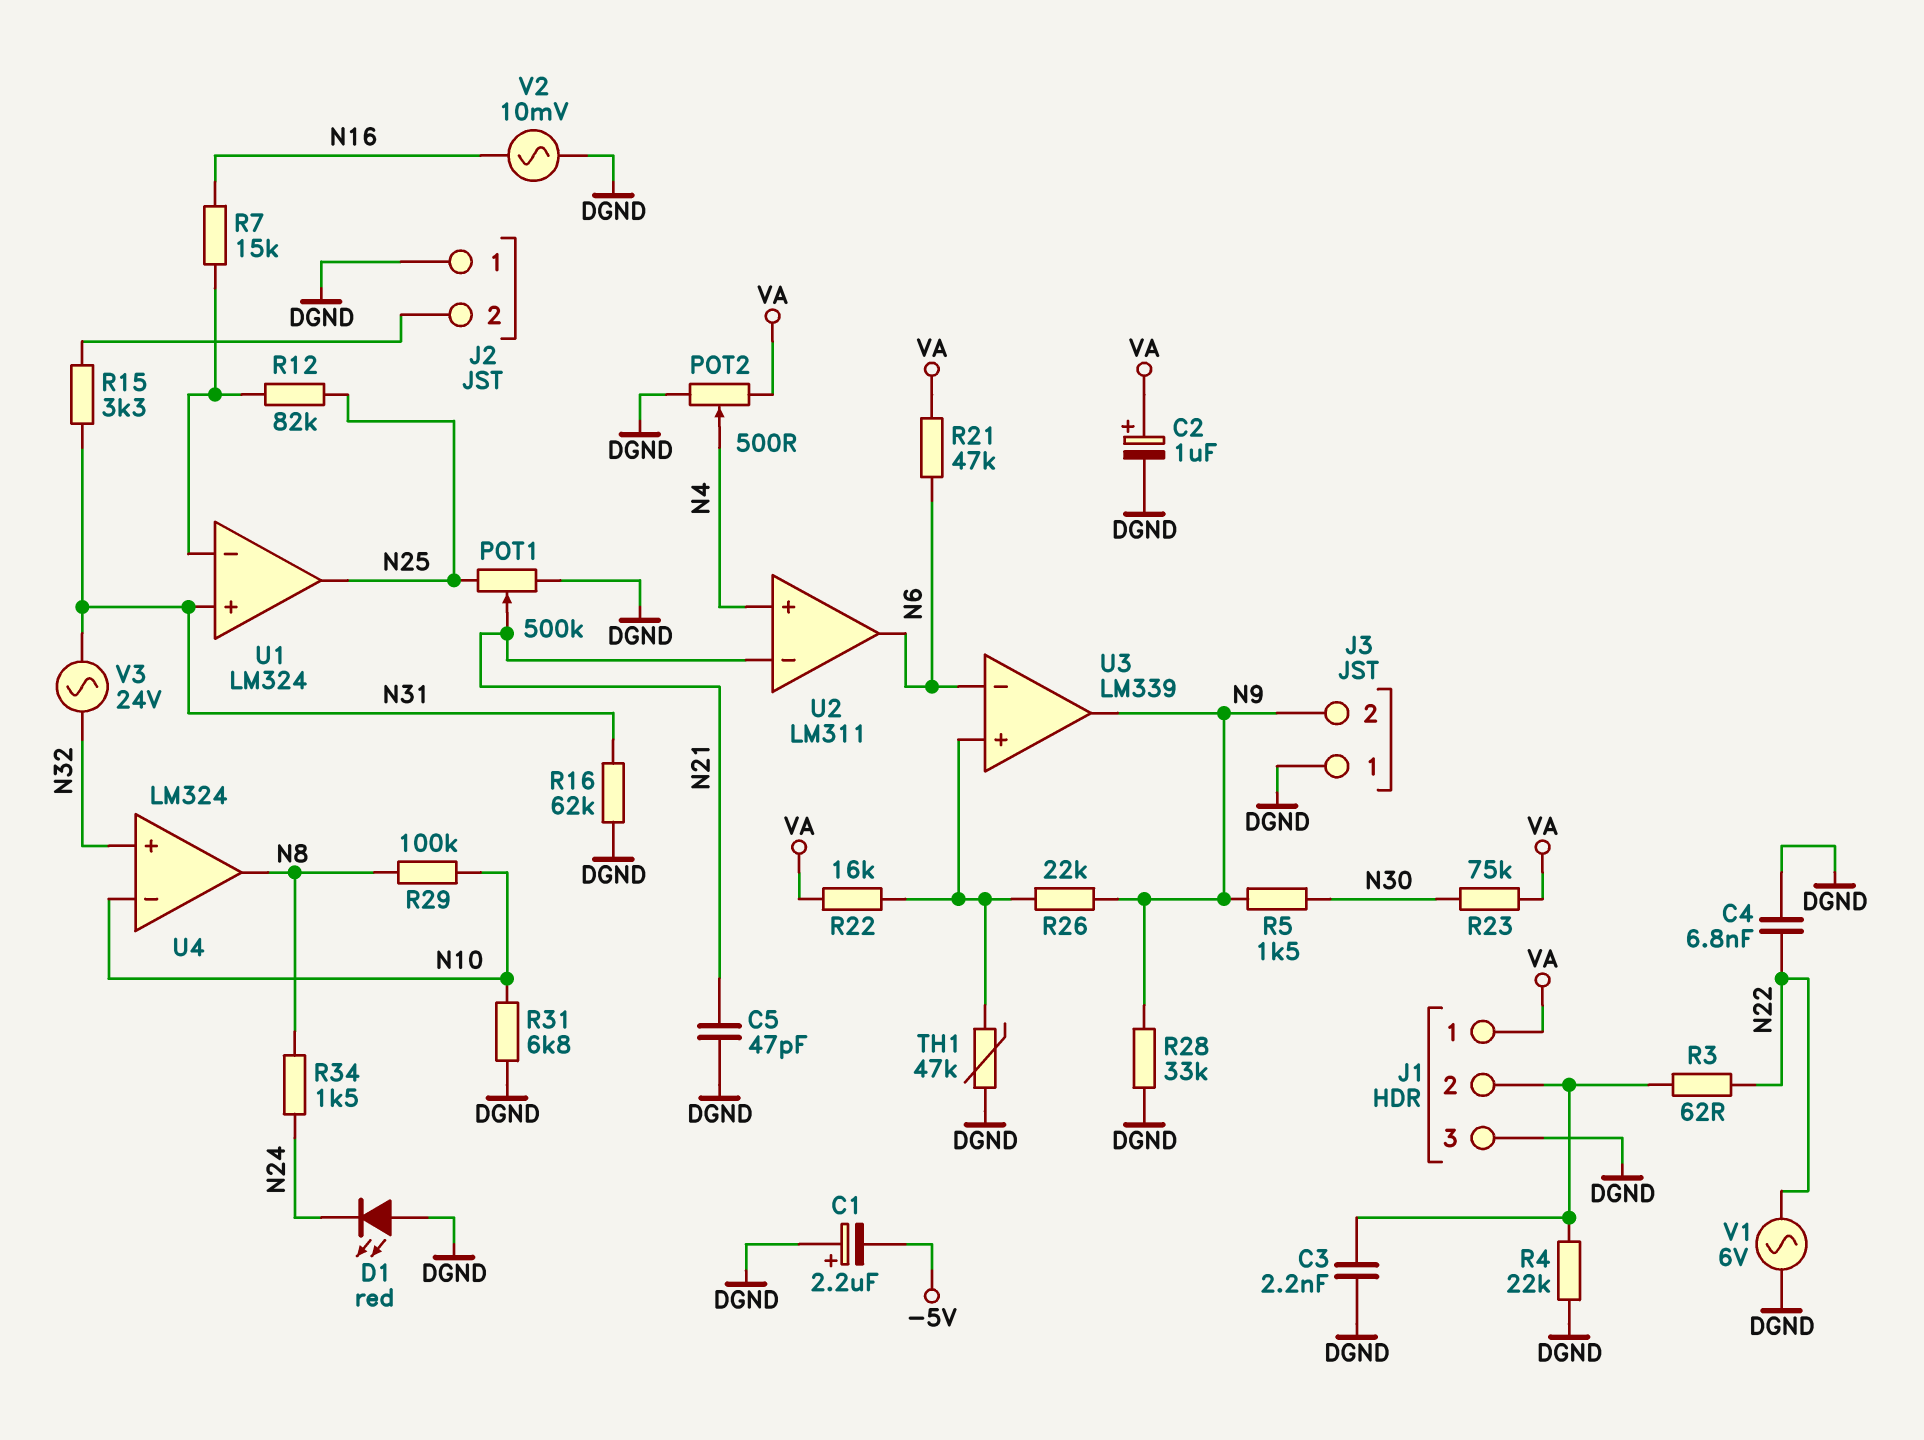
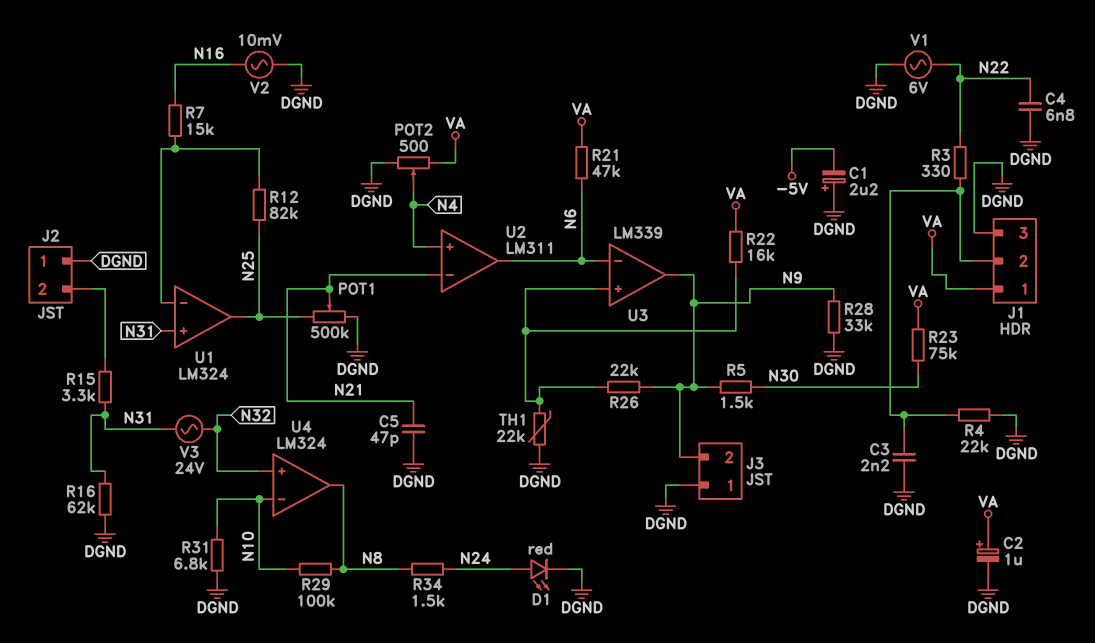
D1: LED red (A DGND, K N24) -> LED red (A N24, K DGND)
R3: 62 (J1/2, N22) -> 330 (J1/2, N22)
TH1: 47k (DGND, U3/in+) -> 22k (DGND, U3/in+)

